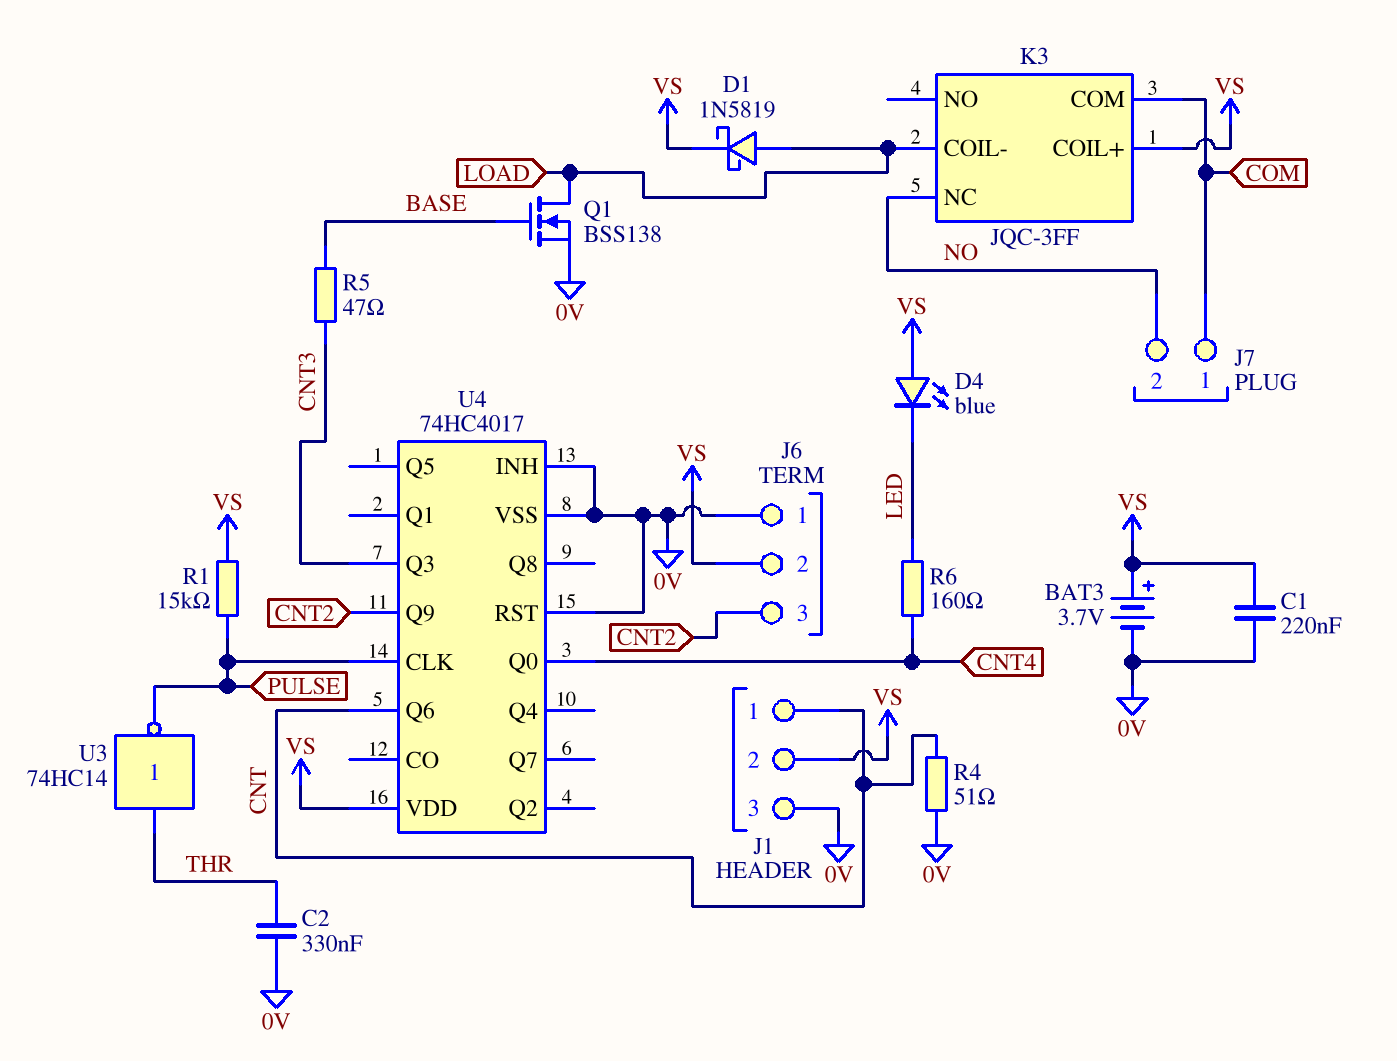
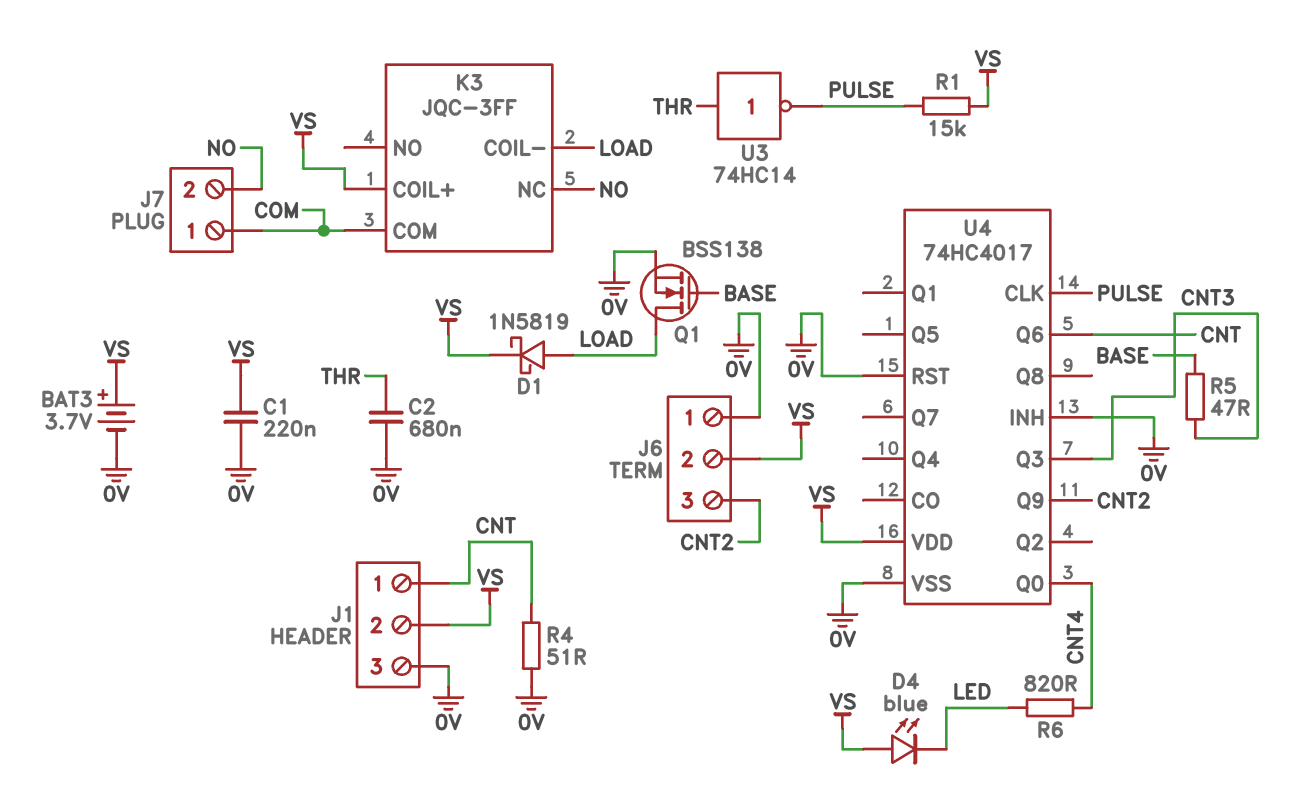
C2: 330nF (0V, THR) -> 680nF (0V, THR)
R6: 160 (CNT4, LED) -> 820 (CNT4, LED)

